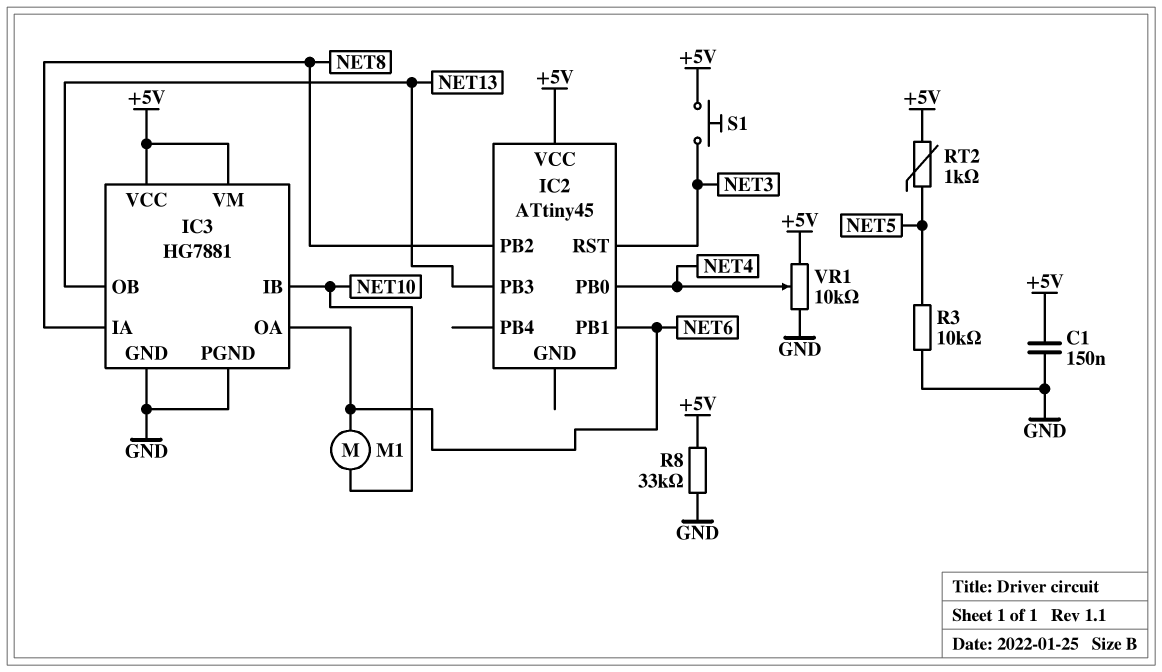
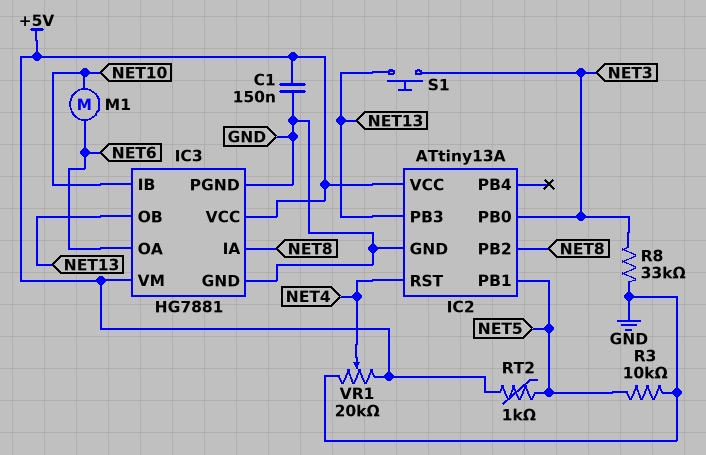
IC2: ATtiny45 -> ATtiny13A
IC2 pin GND: none -> GND
IC2 pin PB0: NET4 -> NET3
IC2 pin PB1: NET6 -> NET5
IC2 pin RST: NET3 -> NET4
R8: 33k (+5V, GND) -> 33k (GND, NET3)
S1: button (+5V, NET3) -> button (NET3, NET13)
VR1: 10k (+5V, GND, wiper NET4) -> 20k (+5V, GND, wiper NET4)

